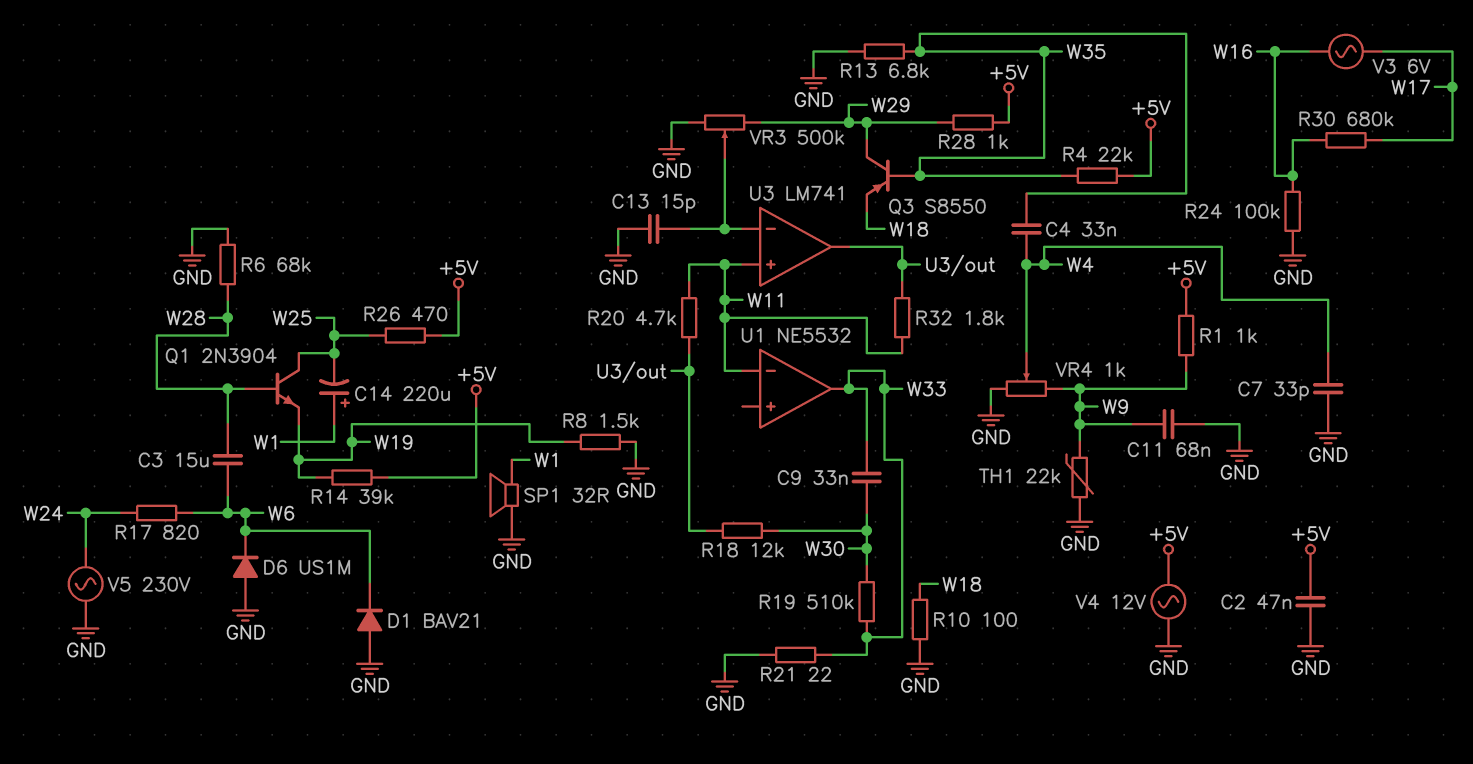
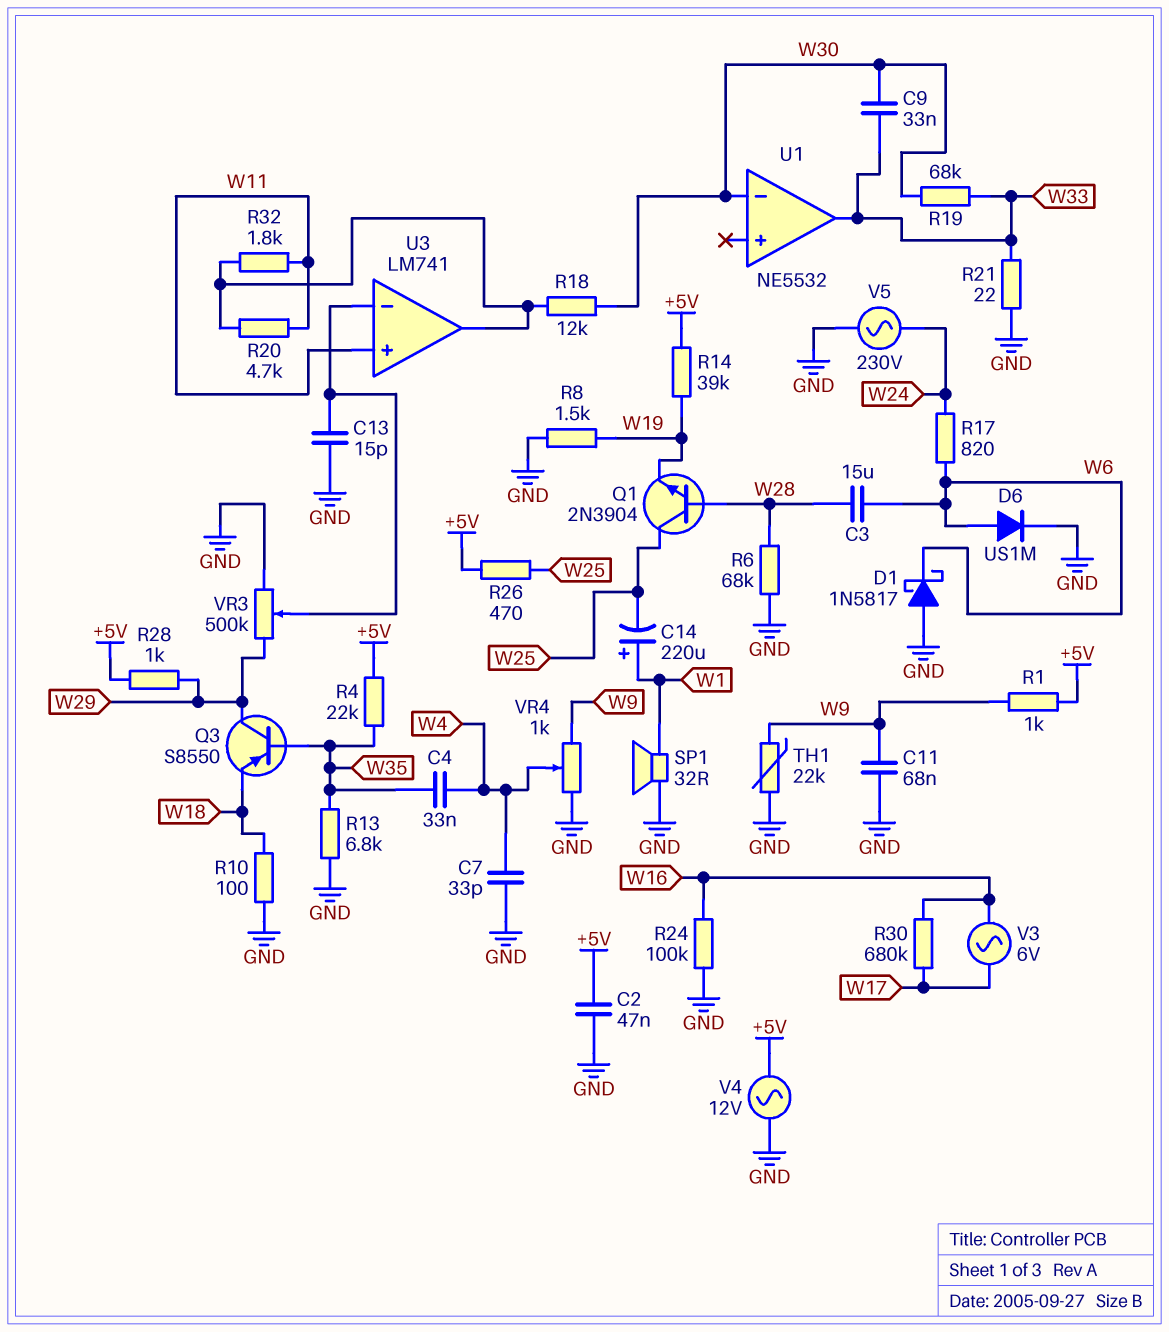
D1: diode BAV21 (A GND, K W6) -> schottky 1N5817 (A GND, K W6)
D6: diode US1M (A GND, K W6) -> diode US1M (A W6, K GND)
R19: 510k (W30, W33) -> 68k (W30, W33)
U1 pin in-: W11 -> W30

